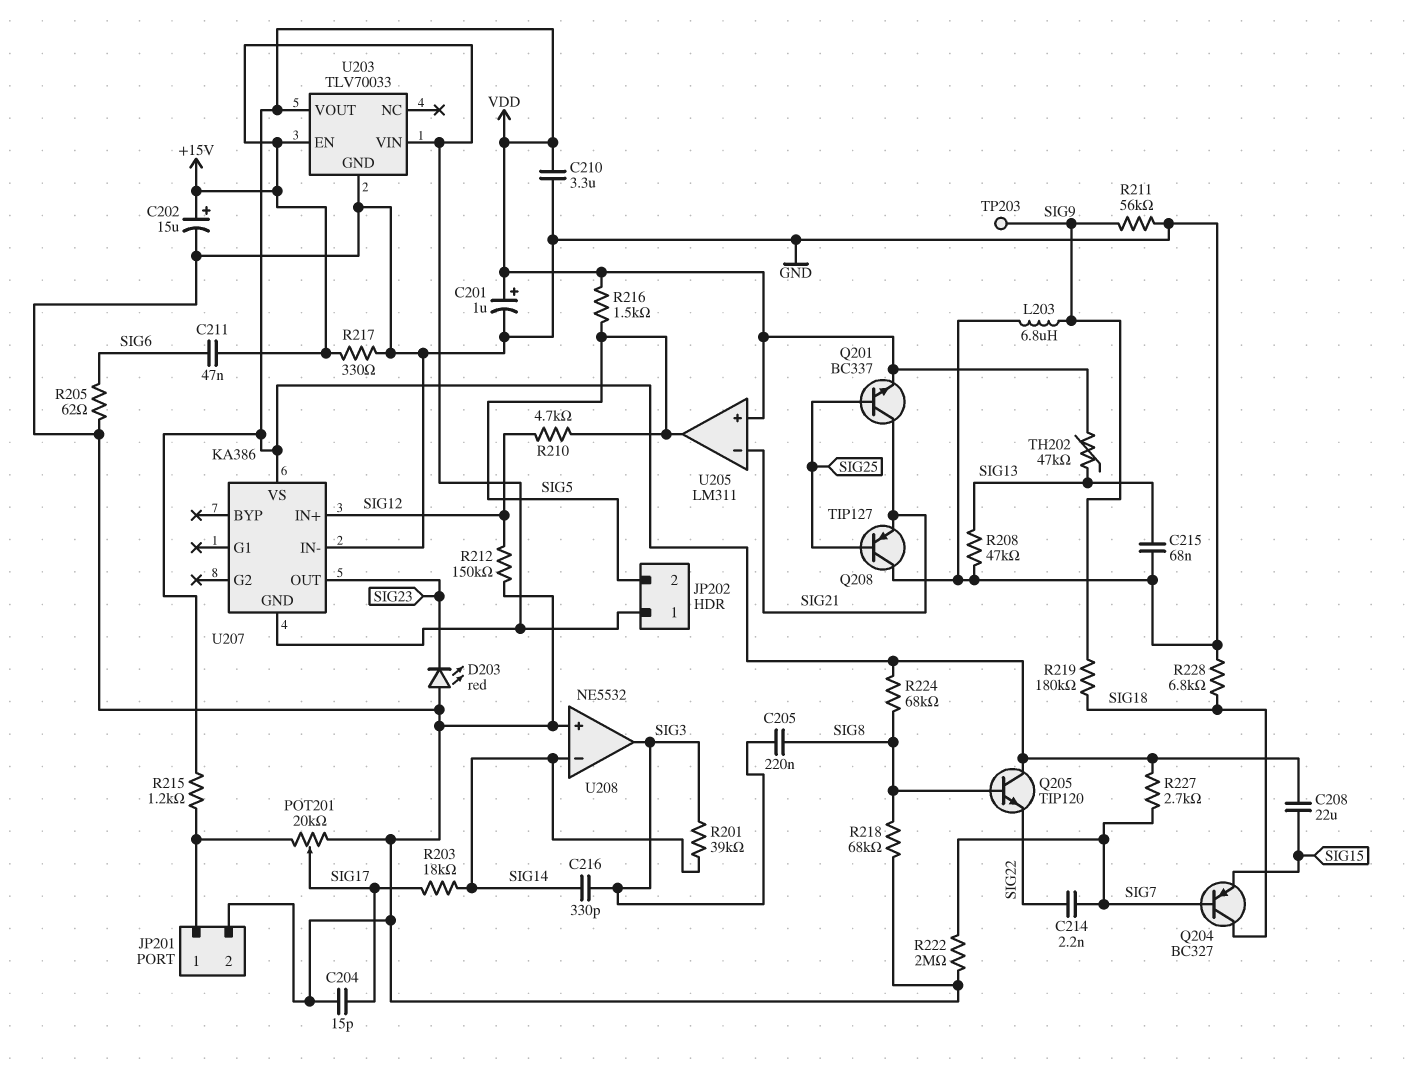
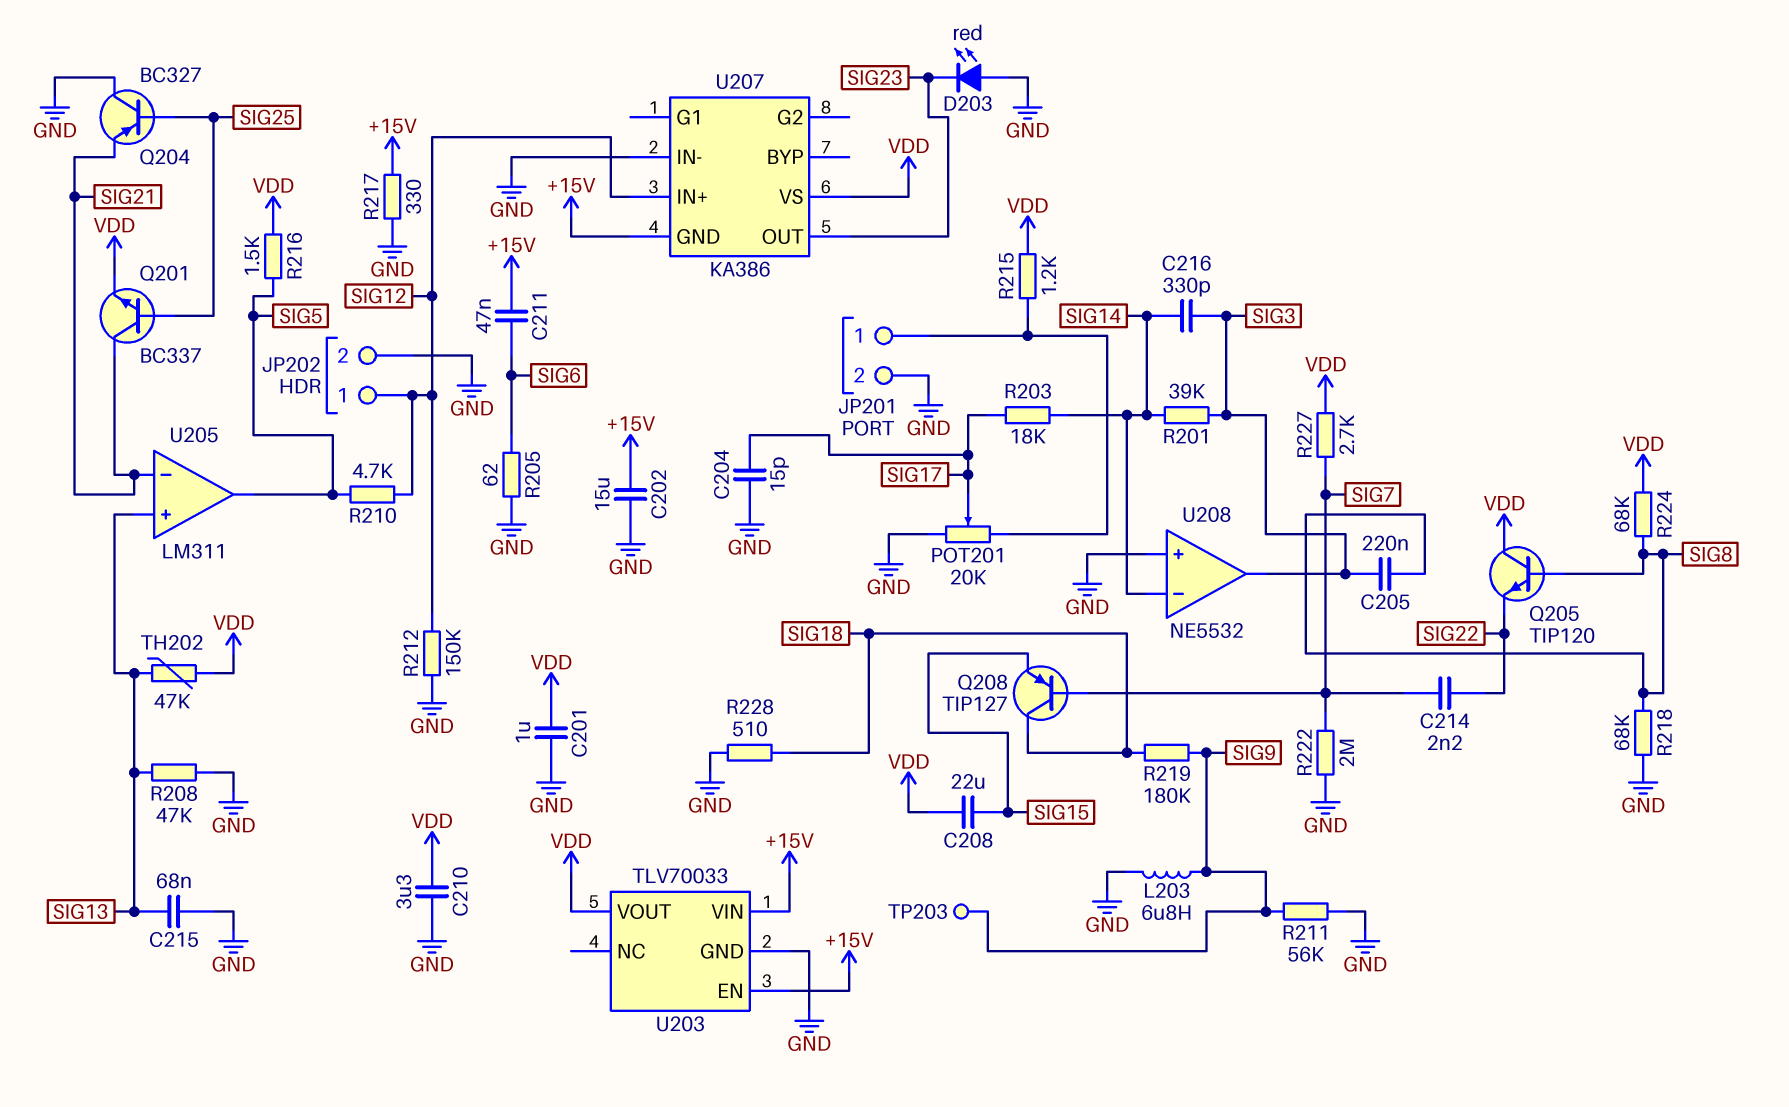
C201: 1uF (plus VDD, minus GND) -> 1uF (GND, VDD)
C202: 15uF (plus +15V, minus GND) -> 15uF (+15V, GND)
JP202 pin 1: +15V -> SIG12
JP202 pin 2: SIG5 -> GND
Q204: PNP BC327 (B SIG7, C SIG18, E SIG15) -> PNP BC327 (B SIG25, C GND, E SIG21)
Q208: PNP TIP127 (B SIG25, C GND, E SIG21) -> PNP TIP127 (B SIG7, C SIG18, E SIG15)
R228: 6.8k (GND, SIG18) -> 510 (GND, SIG18)
U205 pin in+: VDD -> SIG13

